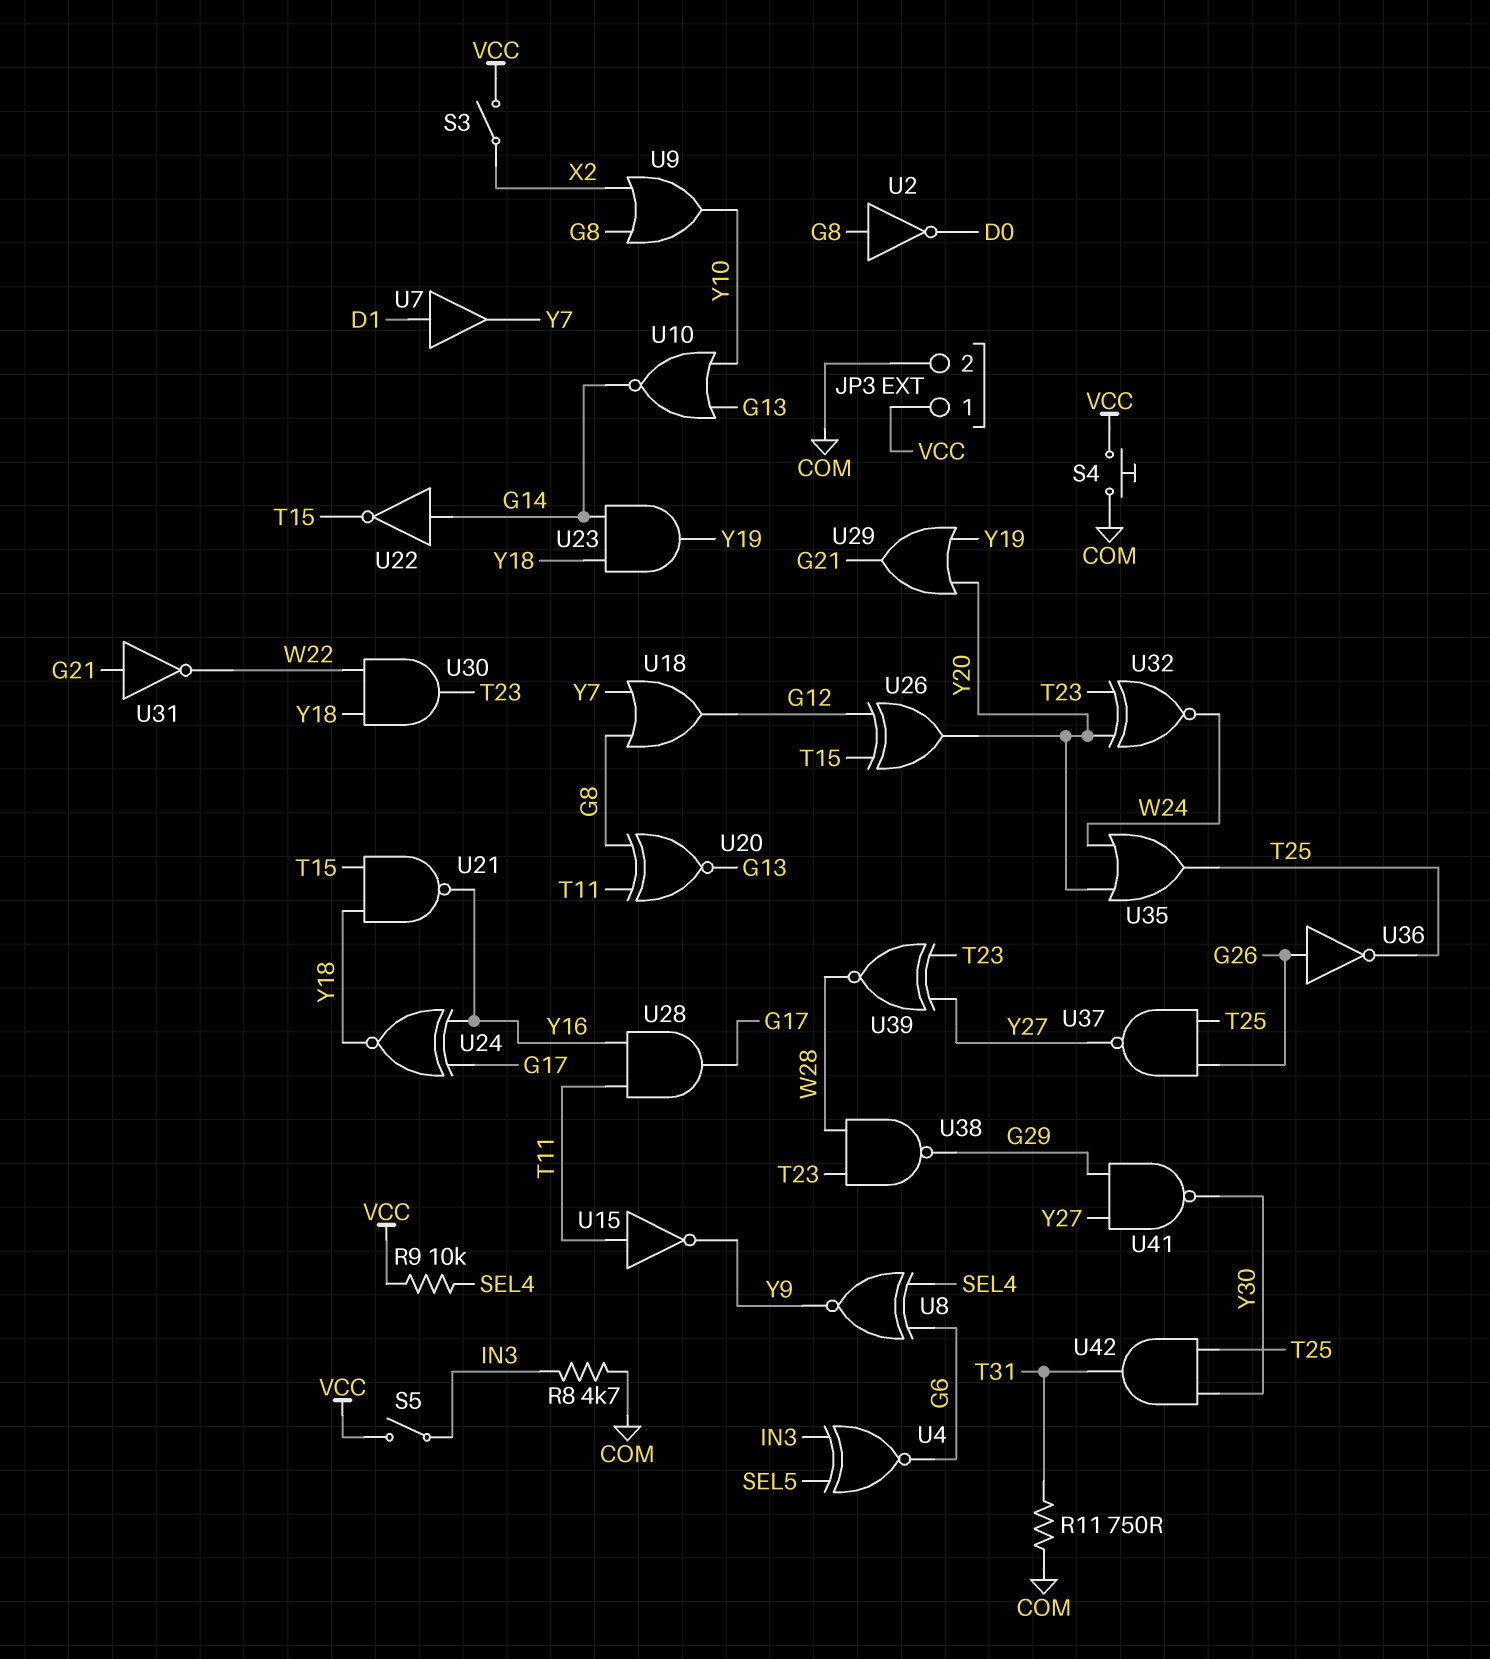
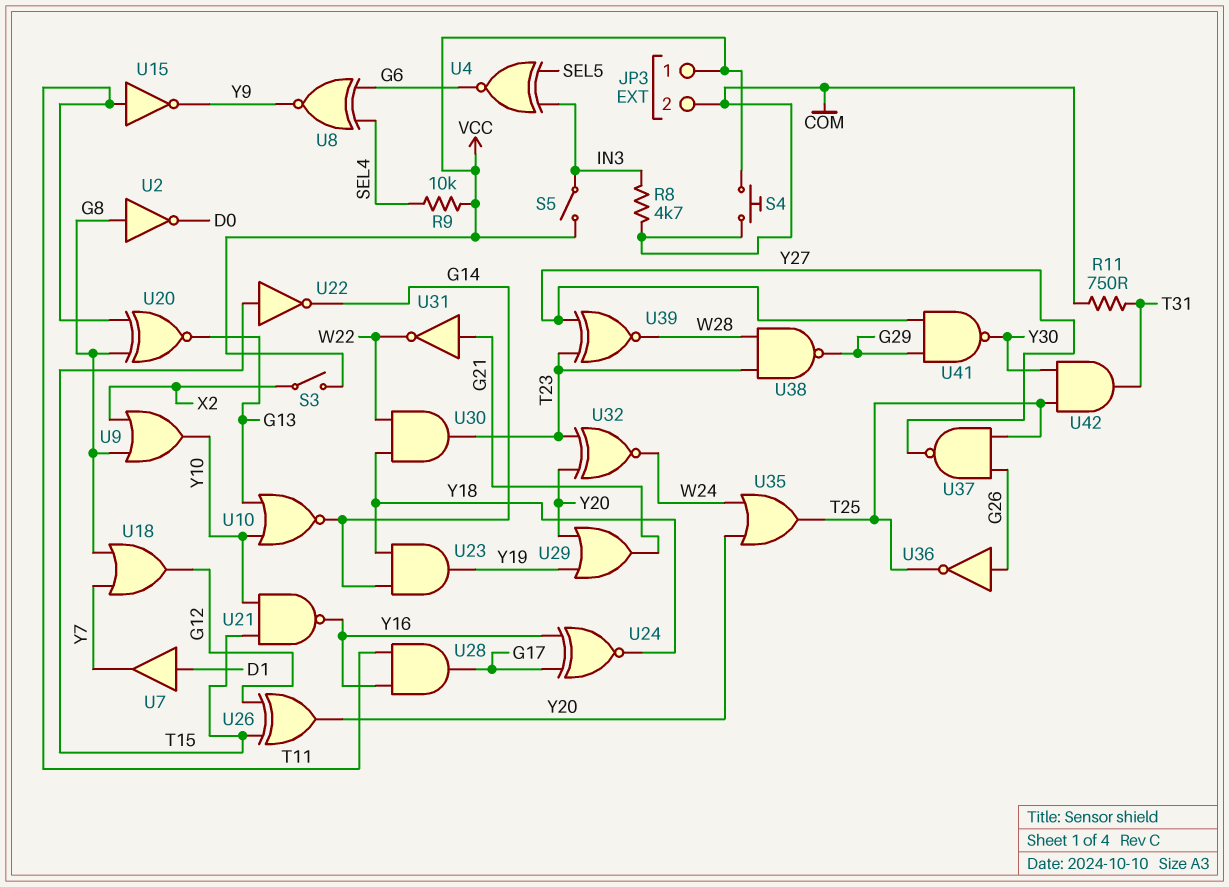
U21: NAND (in T15, in Y18, out Y16) -> NAND (in T15, in Y10, out Y16)
U22: NOT (in G14, out T15) -> NOT (in T15, out G14)

